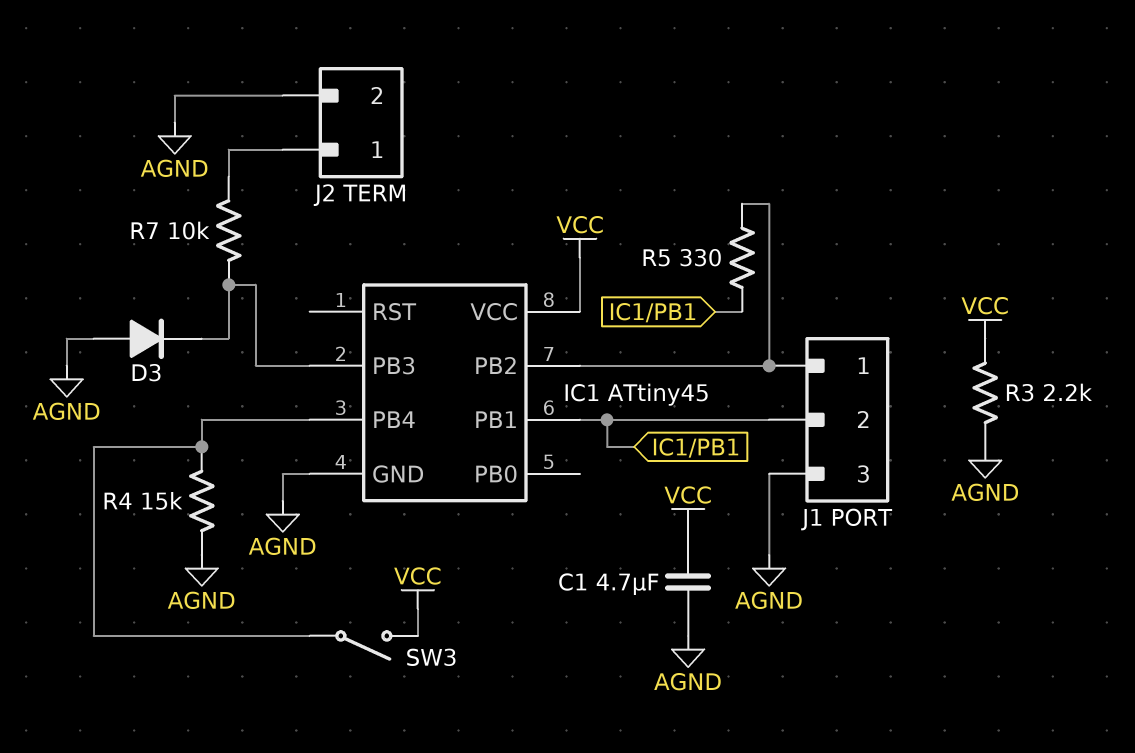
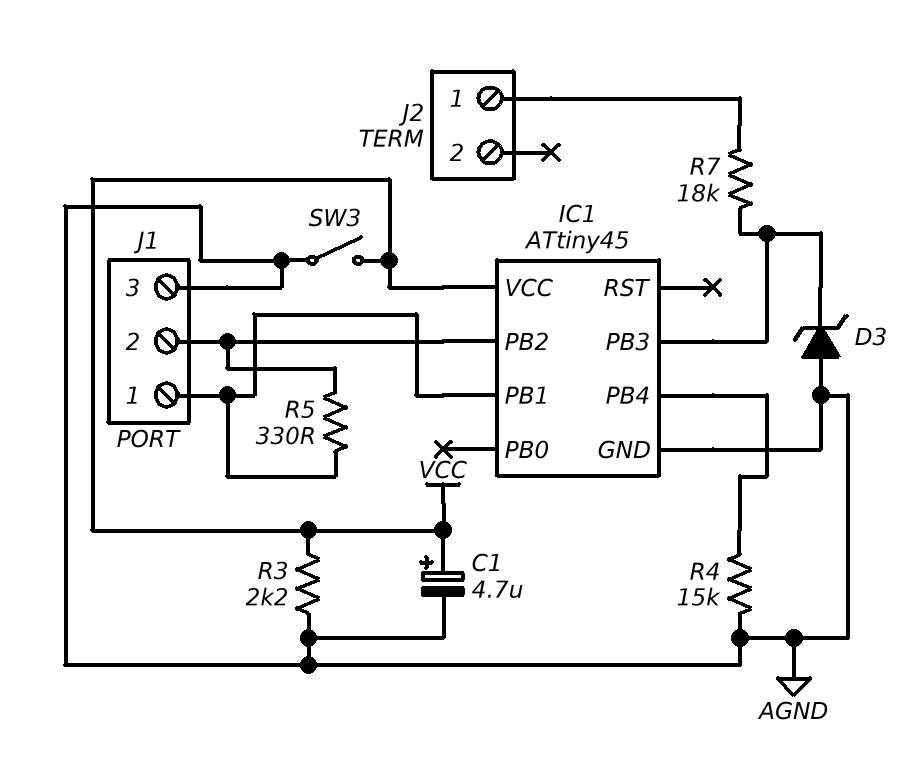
C1: 4.7uF (AGND, VCC) -> 4.7uF (plus VCC, minus AGND)
D3: diode (A AGND, K IC1/PB3) -> zener (A AGND, K IC1/PB3)
J1 pin 1: IC1/PB2 -> IC1/PB1
J1 pin 2: IC1/PB1 -> IC1/PB2
J2 pin 2: AGND -> none
R7: 10k (IC1/PB3, J2/1) -> 18k (IC1/PB3, J2/1)
SW3: switch (IC1/PB4, VCC) -> switch (AGND, VCC)

